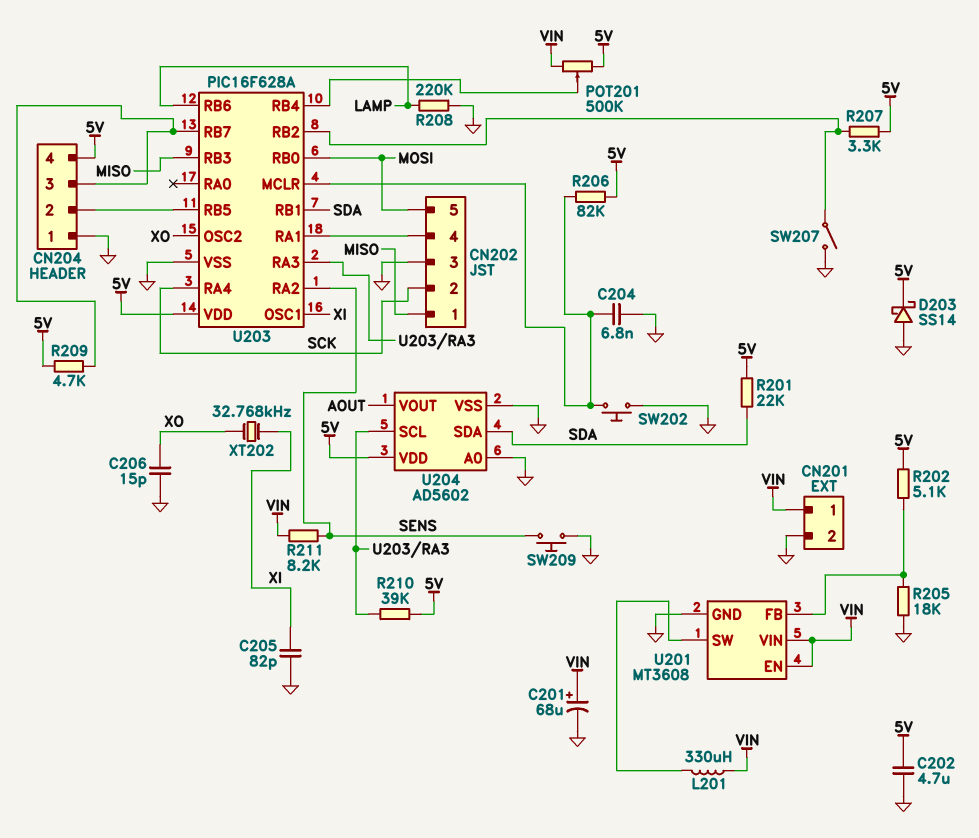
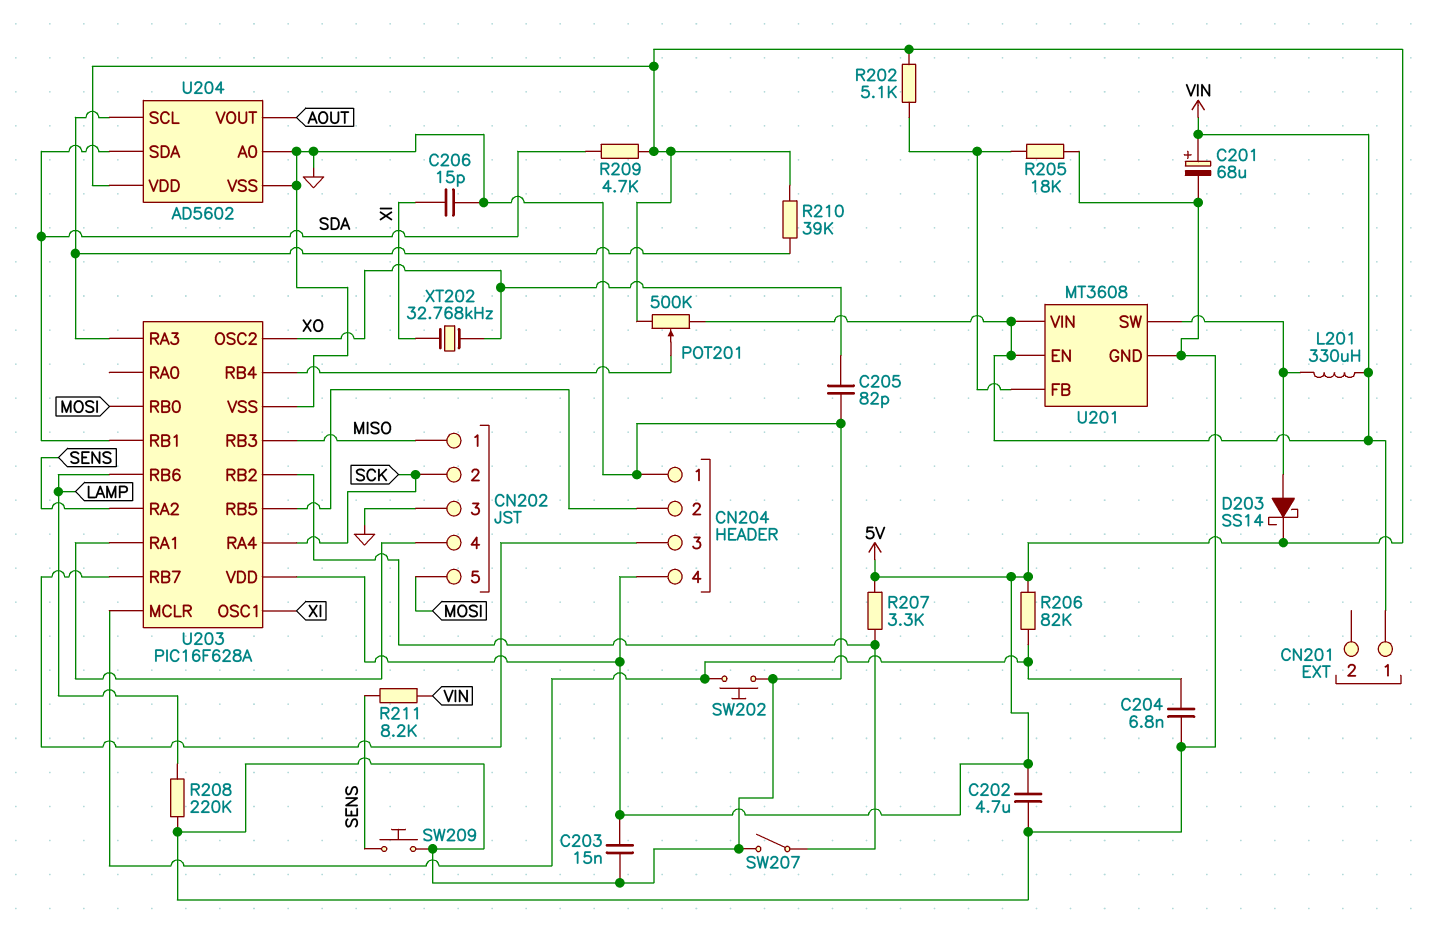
C203: none -> 15nF (5V, GND)
C205: 82pF (GND, XI) -> 82pF (GND, XO)
C206: 15pF (GND, XO) -> 15pF (GND, XI)
CN201 pin 2: GND -> none
D203: schottky SS14 (A GND, K 5V) -> schottky SS14 (A U201/SW, K 5V)
R201: 22k (5V, SDA) -> none
R209: 4.7k (5V, CN204/3) -> 4.7k (5V, SDA)

